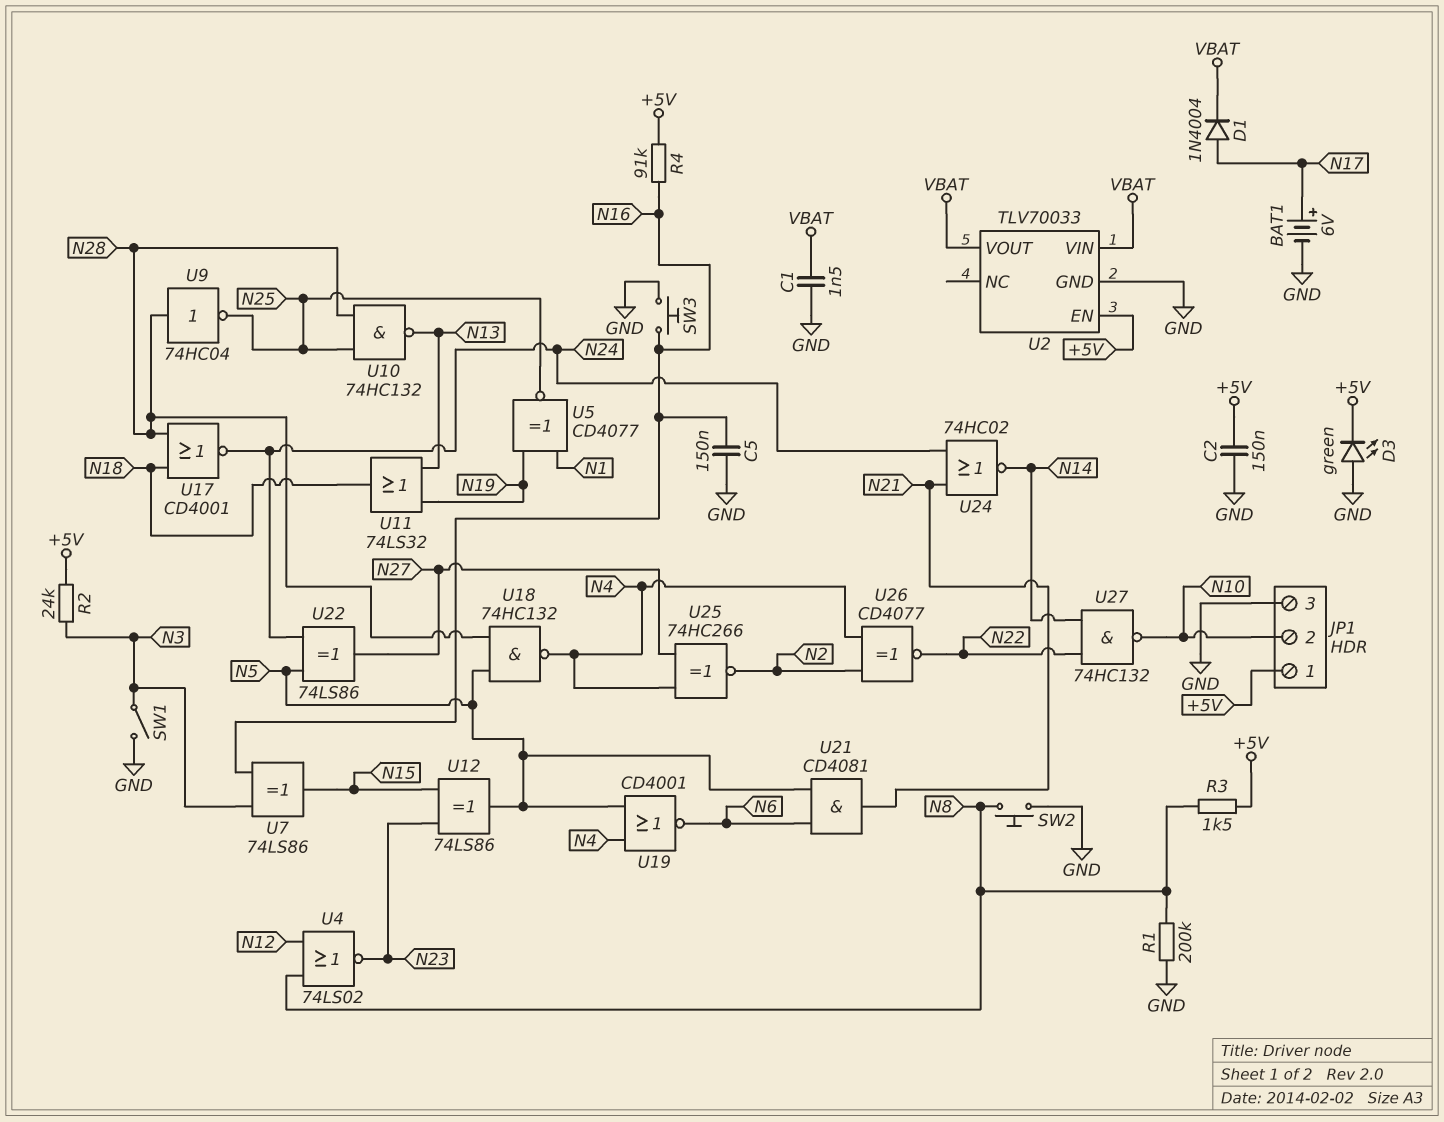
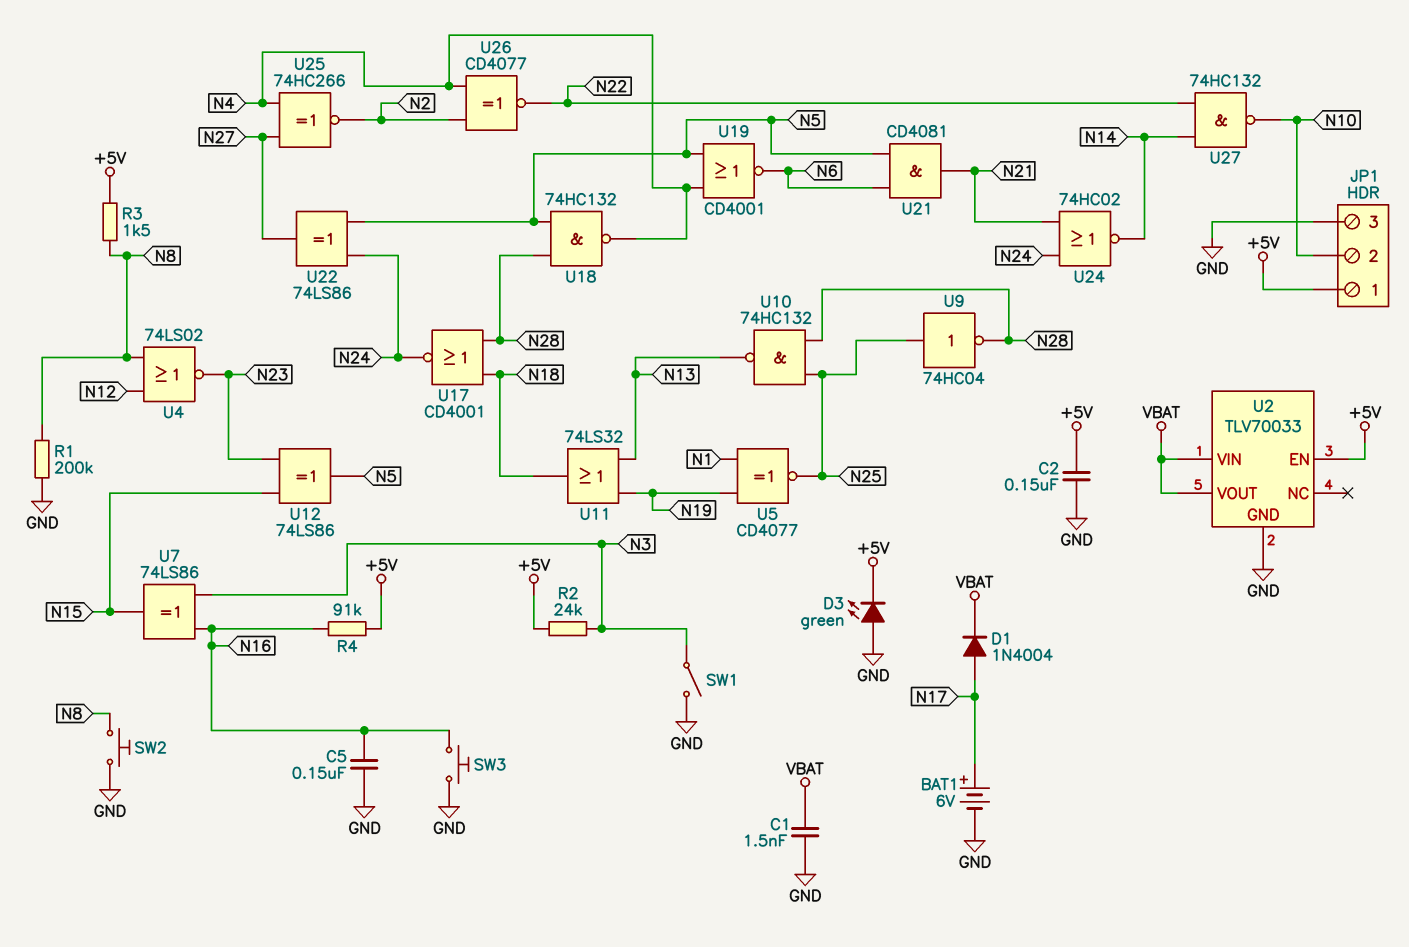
U9: NOT 74HC04 (in N28, out N25) -> NOT 74HC04 (in N25, out N28)

